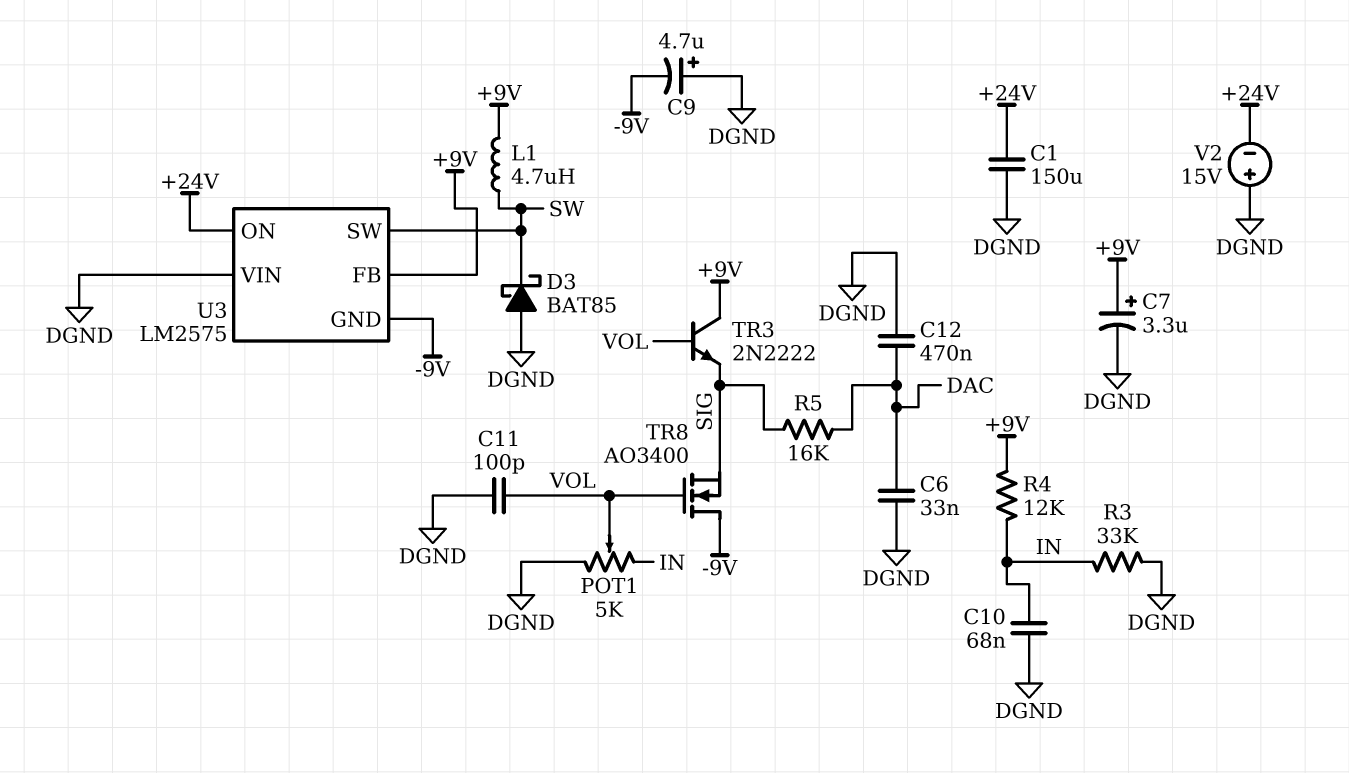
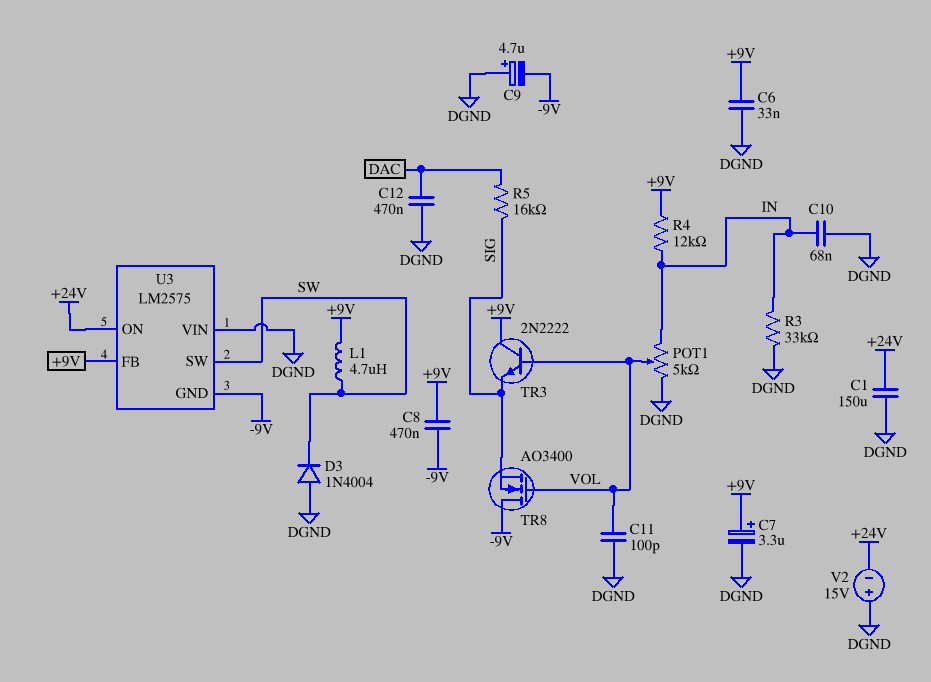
C6: 33nF (DAC, DGND) -> 33nF (+9V, DGND)
C8: none -> 470nF (+9V, -9V)
D3: schottky BAT85 (A DGND, K SW) -> diode 1N4004 (A DGND, K SW)

